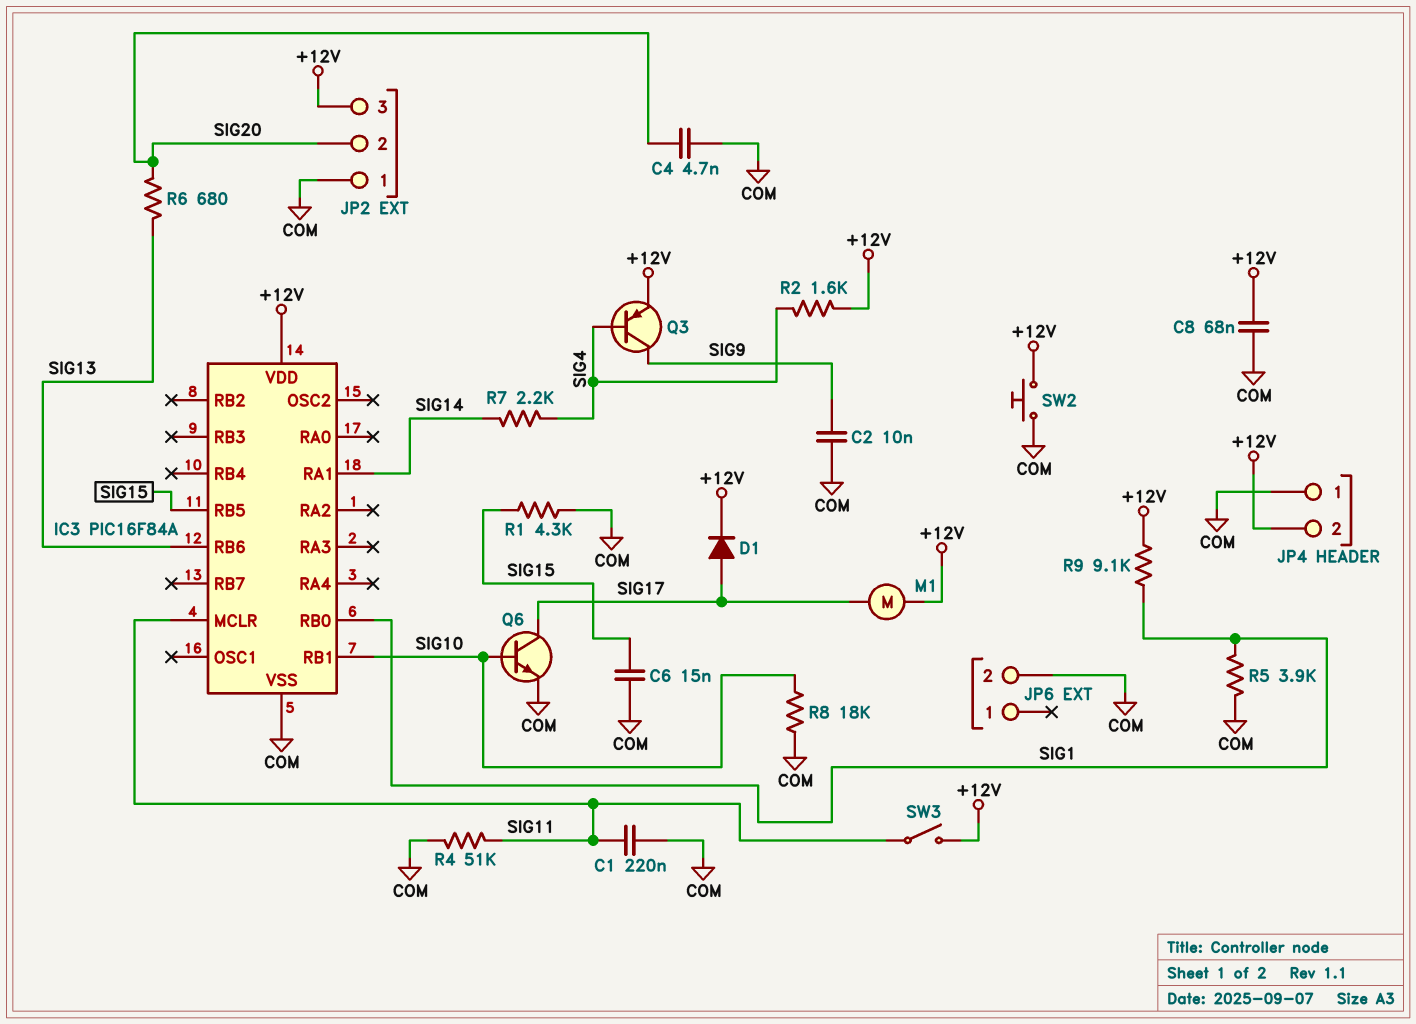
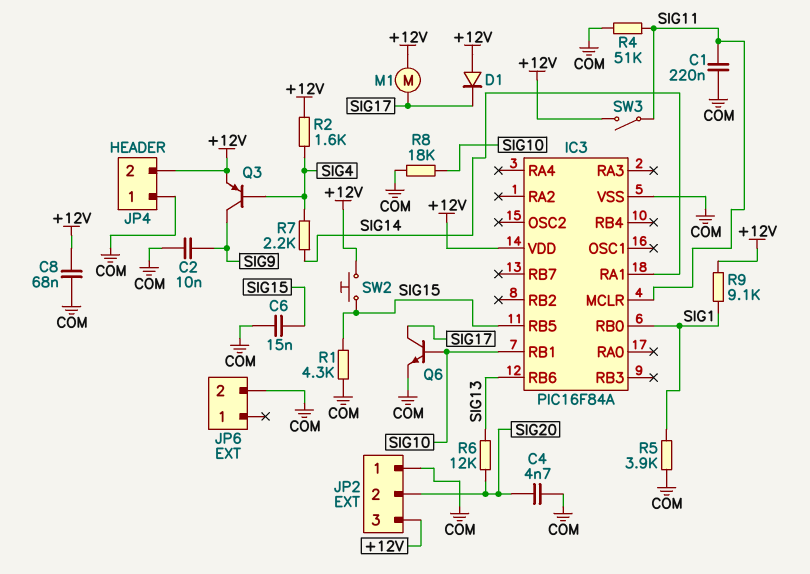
D1: diode (A SIG17, K +12V) -> diode (A +12V, K SIG17)
R6: 680 (SIG13, SIG20) -> 12k (SIG13, SIG20)
SW2: button (+12V, COM) -> button (+12V, SIG15)

